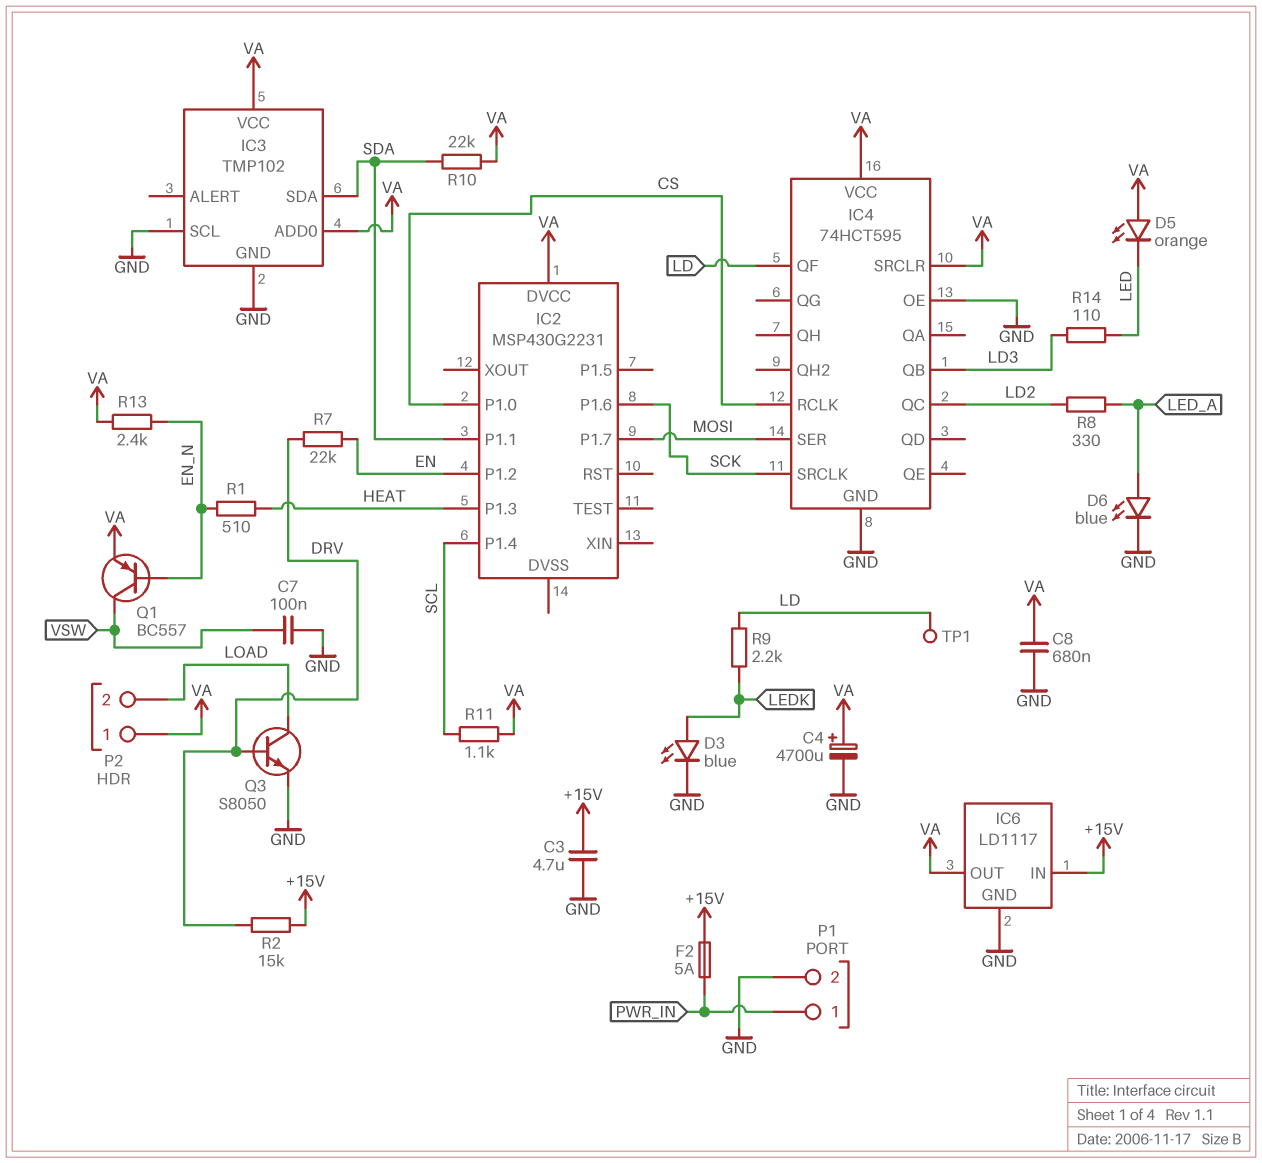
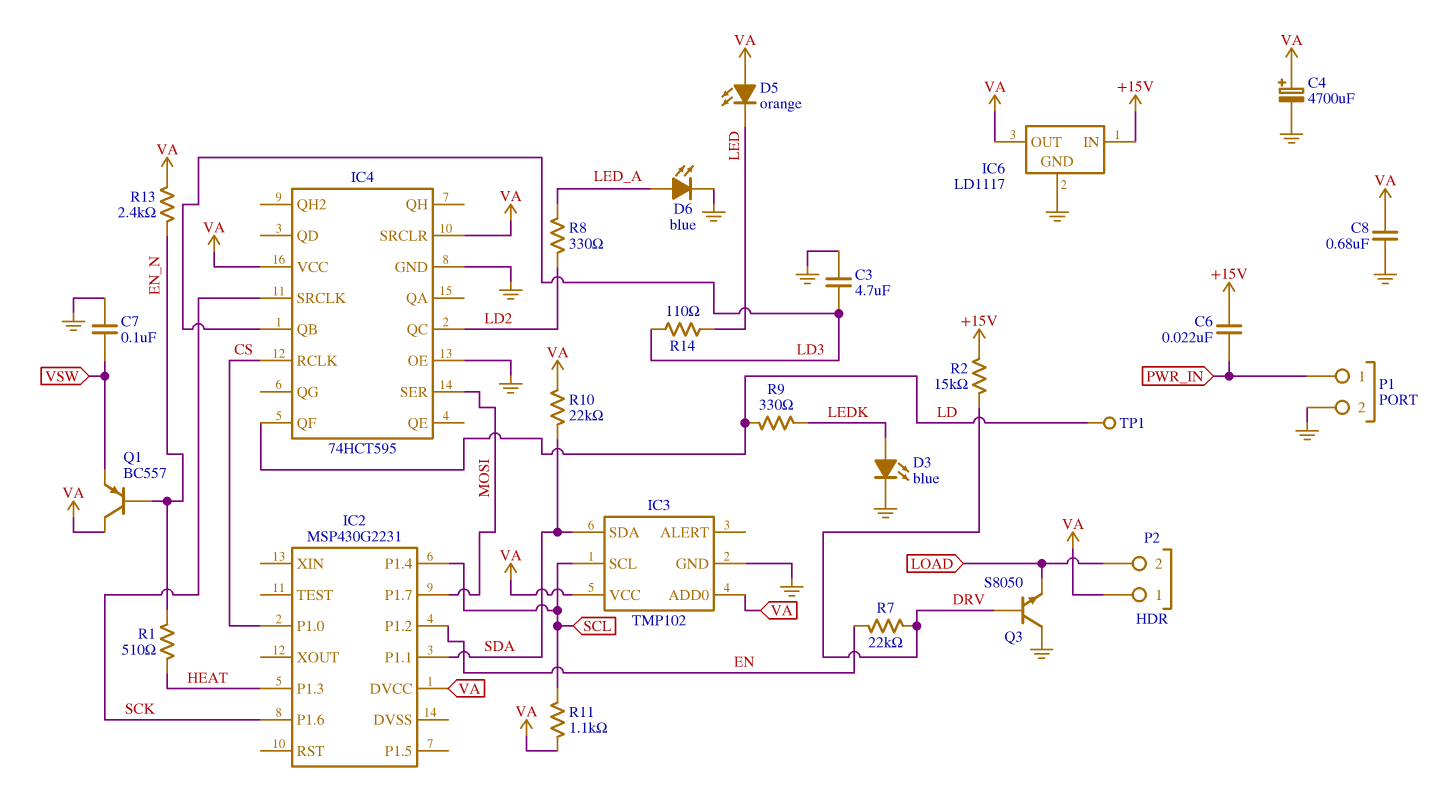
C3: 4.7uF (+15V, GND) -> 4.7uF (GND, LD3)
C6: none -> 22nF (+15V, PWR_IN)
F2: 5A (+15V, PWR_IN) -> none
IC3 pin SCL: GND -> SCL
Q1: PNP BC557 (B EN_N, C VSW, E VA) -> PNP BC557 (B EN_N, C VA, E VSW)
Q3: NPN S8050 (B DRV, C LOAD, E GND) -> NPN S8050 (B DRV, C GND, E LOAD)
R9: 2.2k (LD, LEDK) -> 330 (LD, LEDK)

